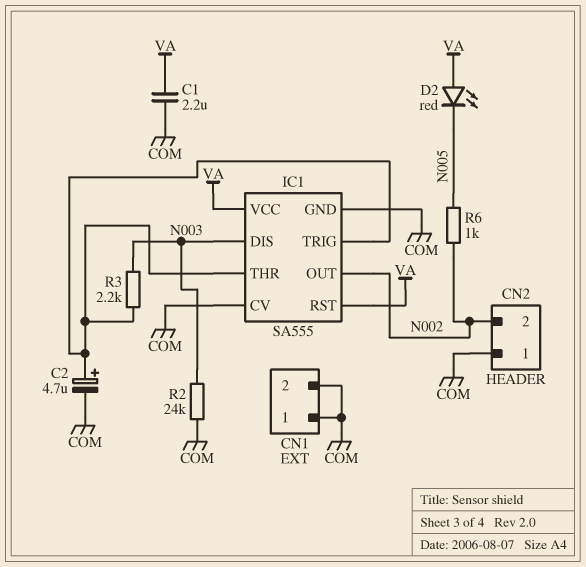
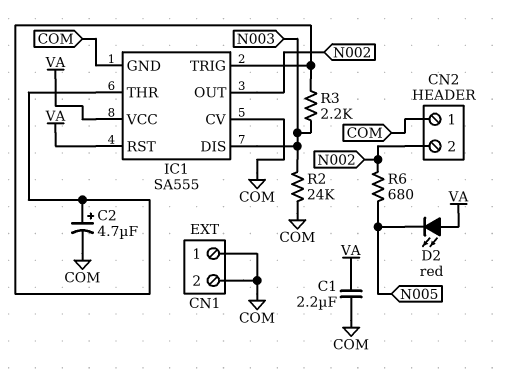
R6: 1k (N002, N005) -> 680 (N002, N005)

